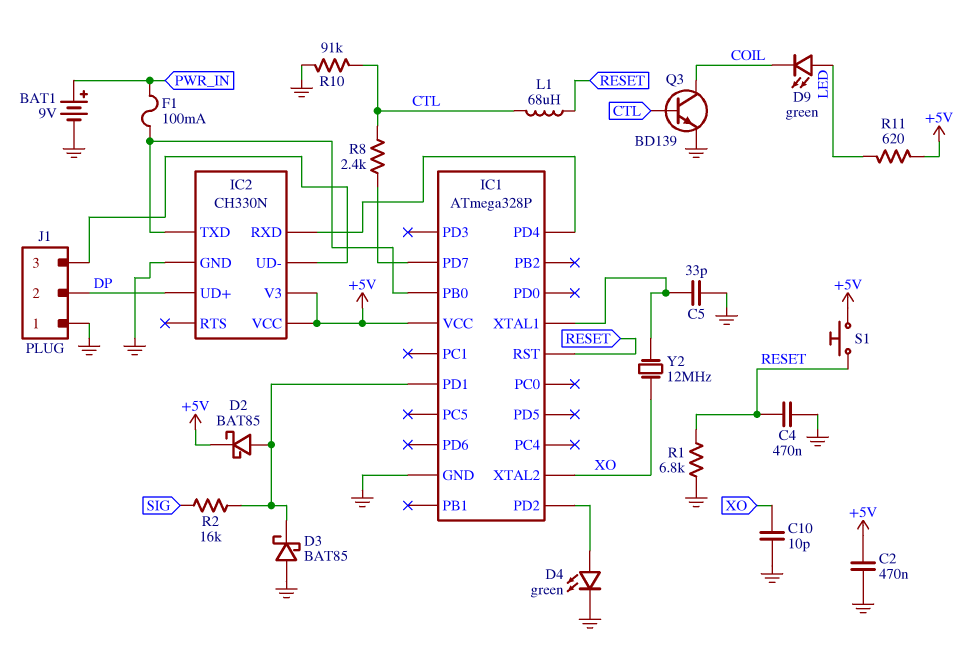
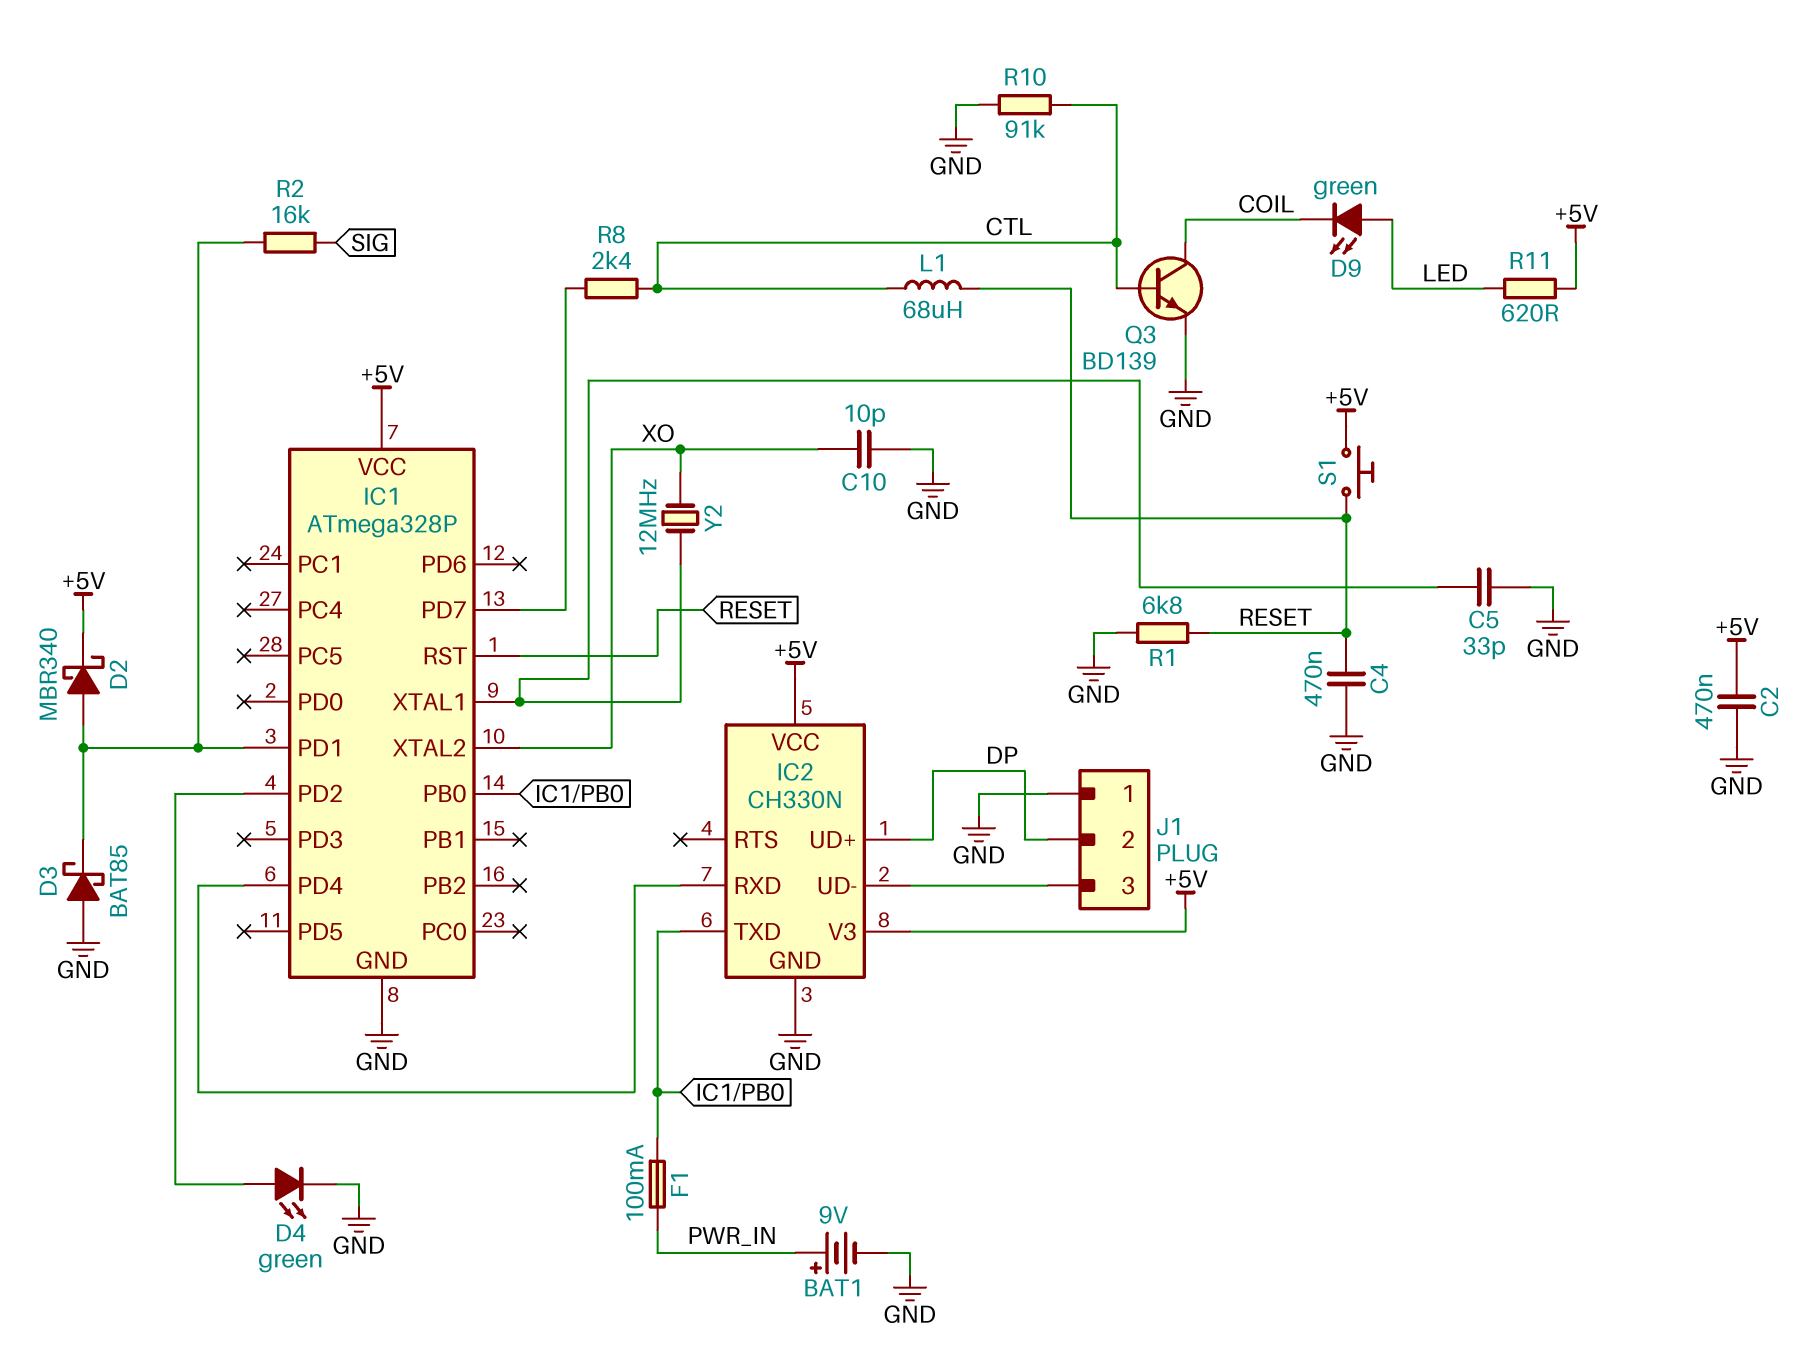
D2: schottky BAT85 (A IC1/PD1, K +5V) -> schottky MBR340 (A IC1/PD1, K +5V)

